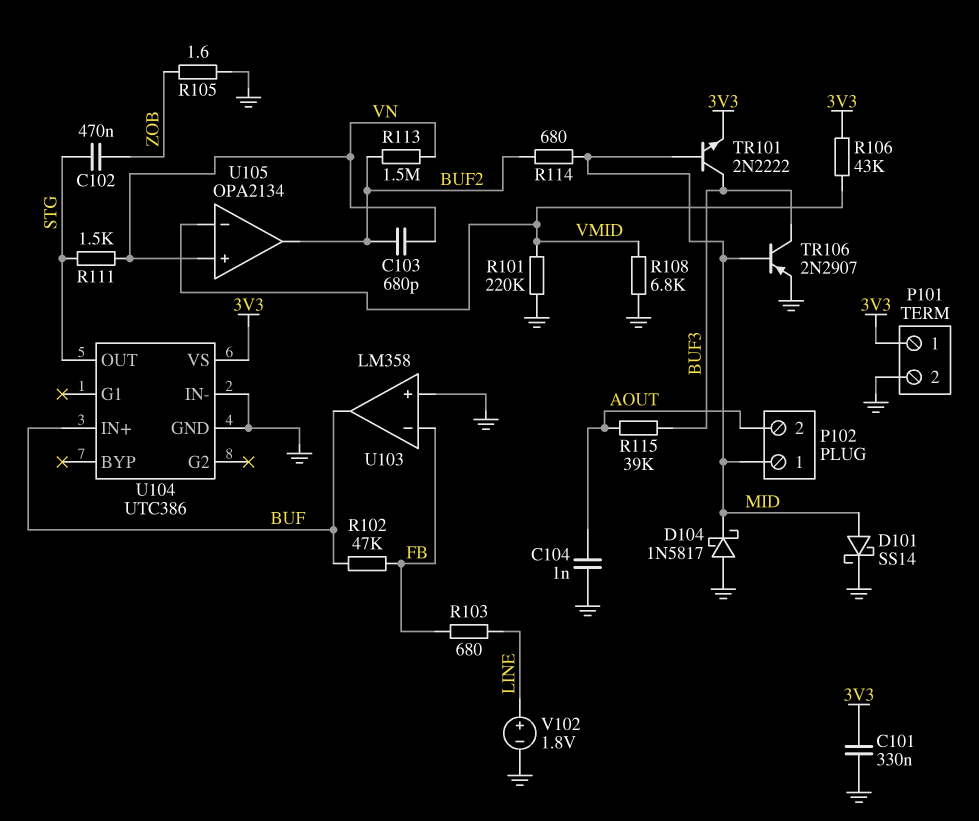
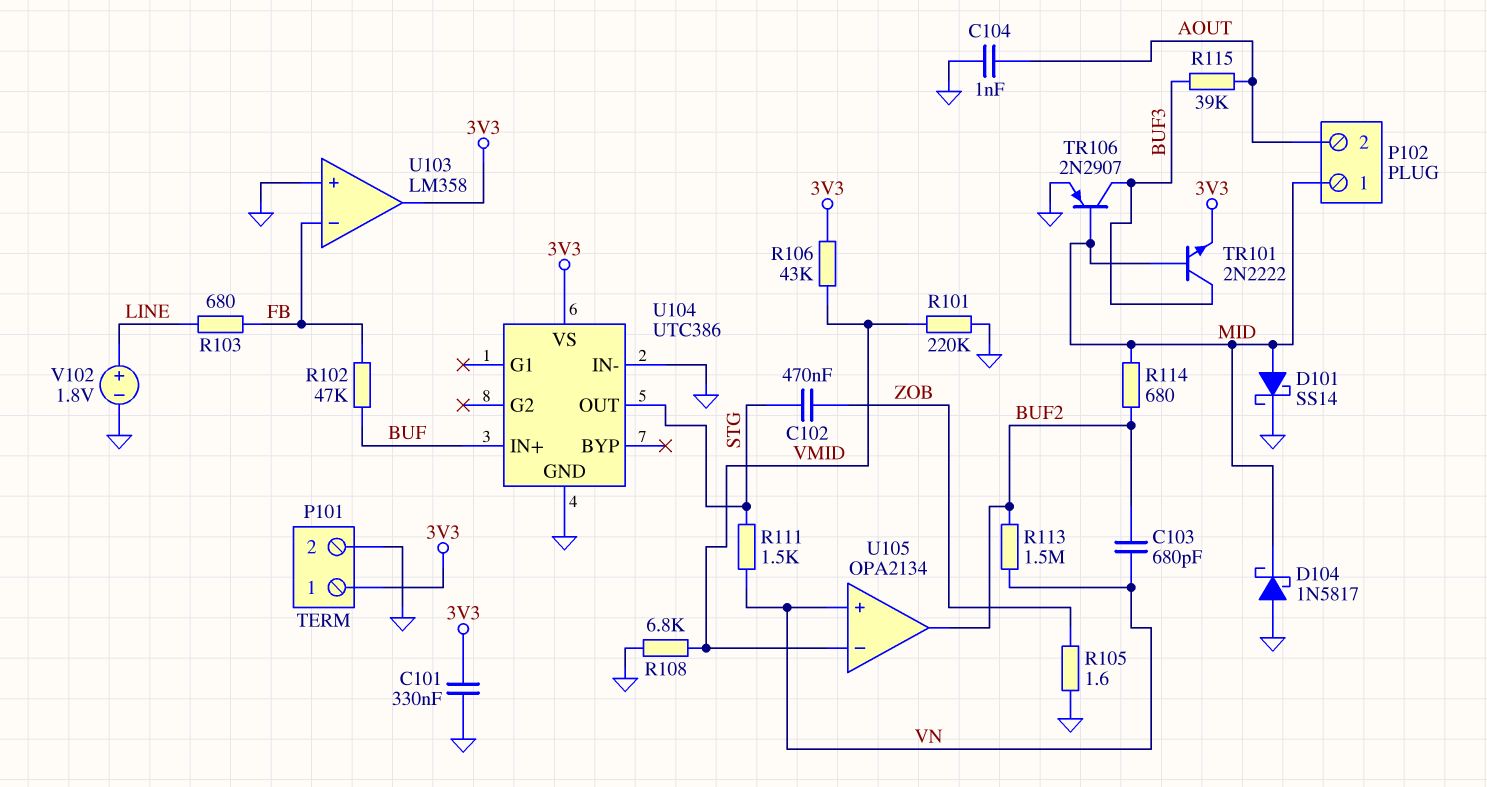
U103 pin out: BUF -> 3V3

